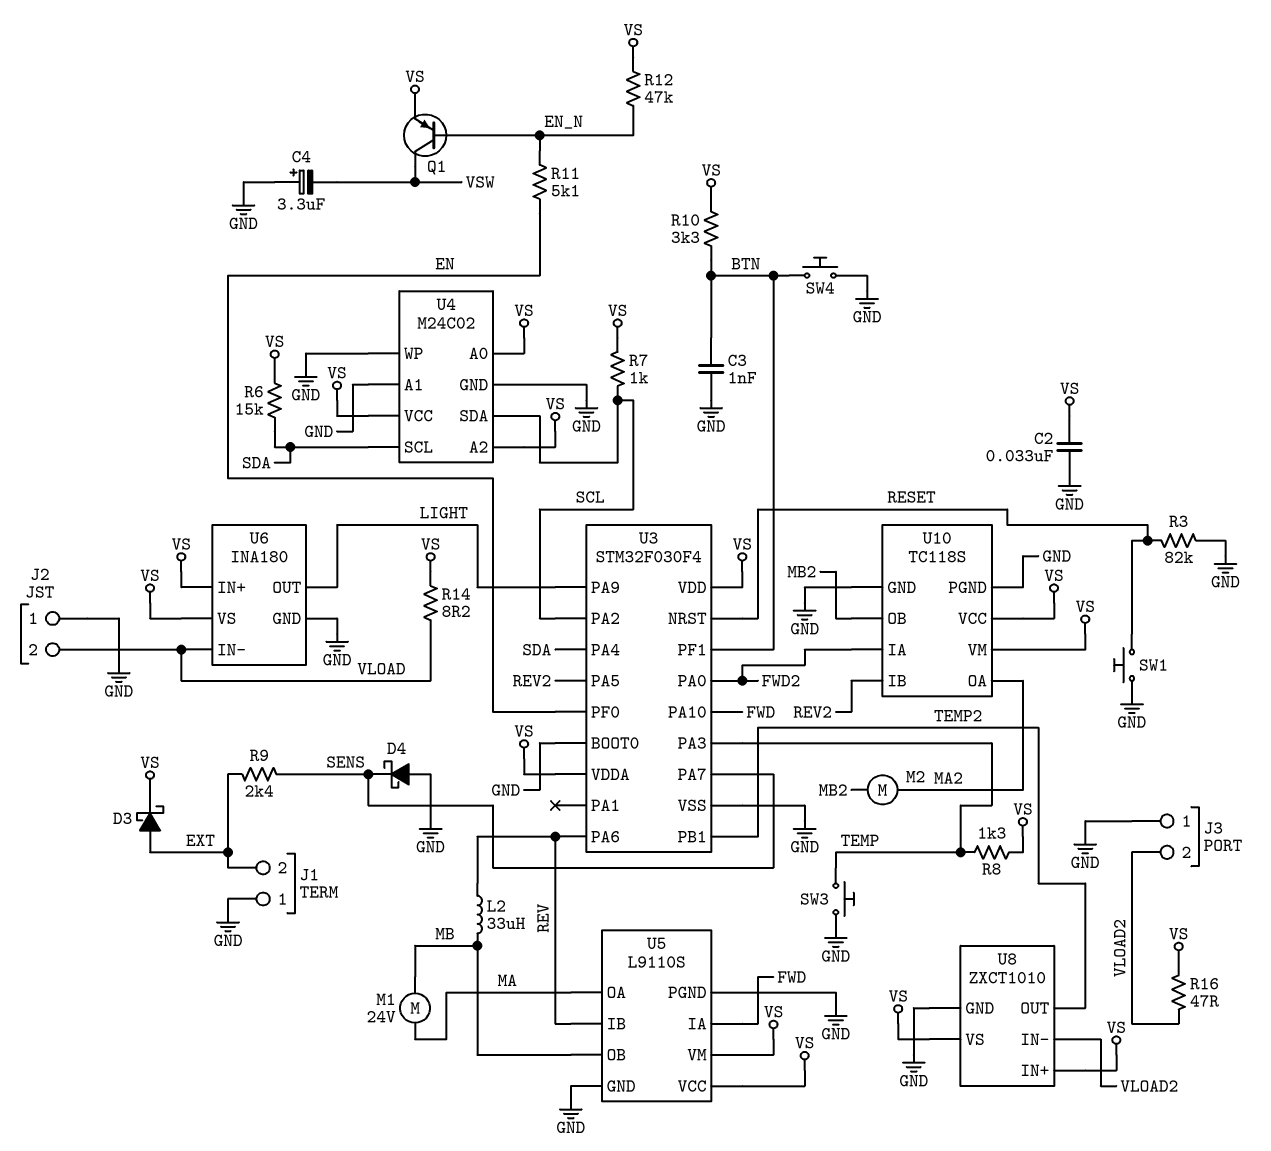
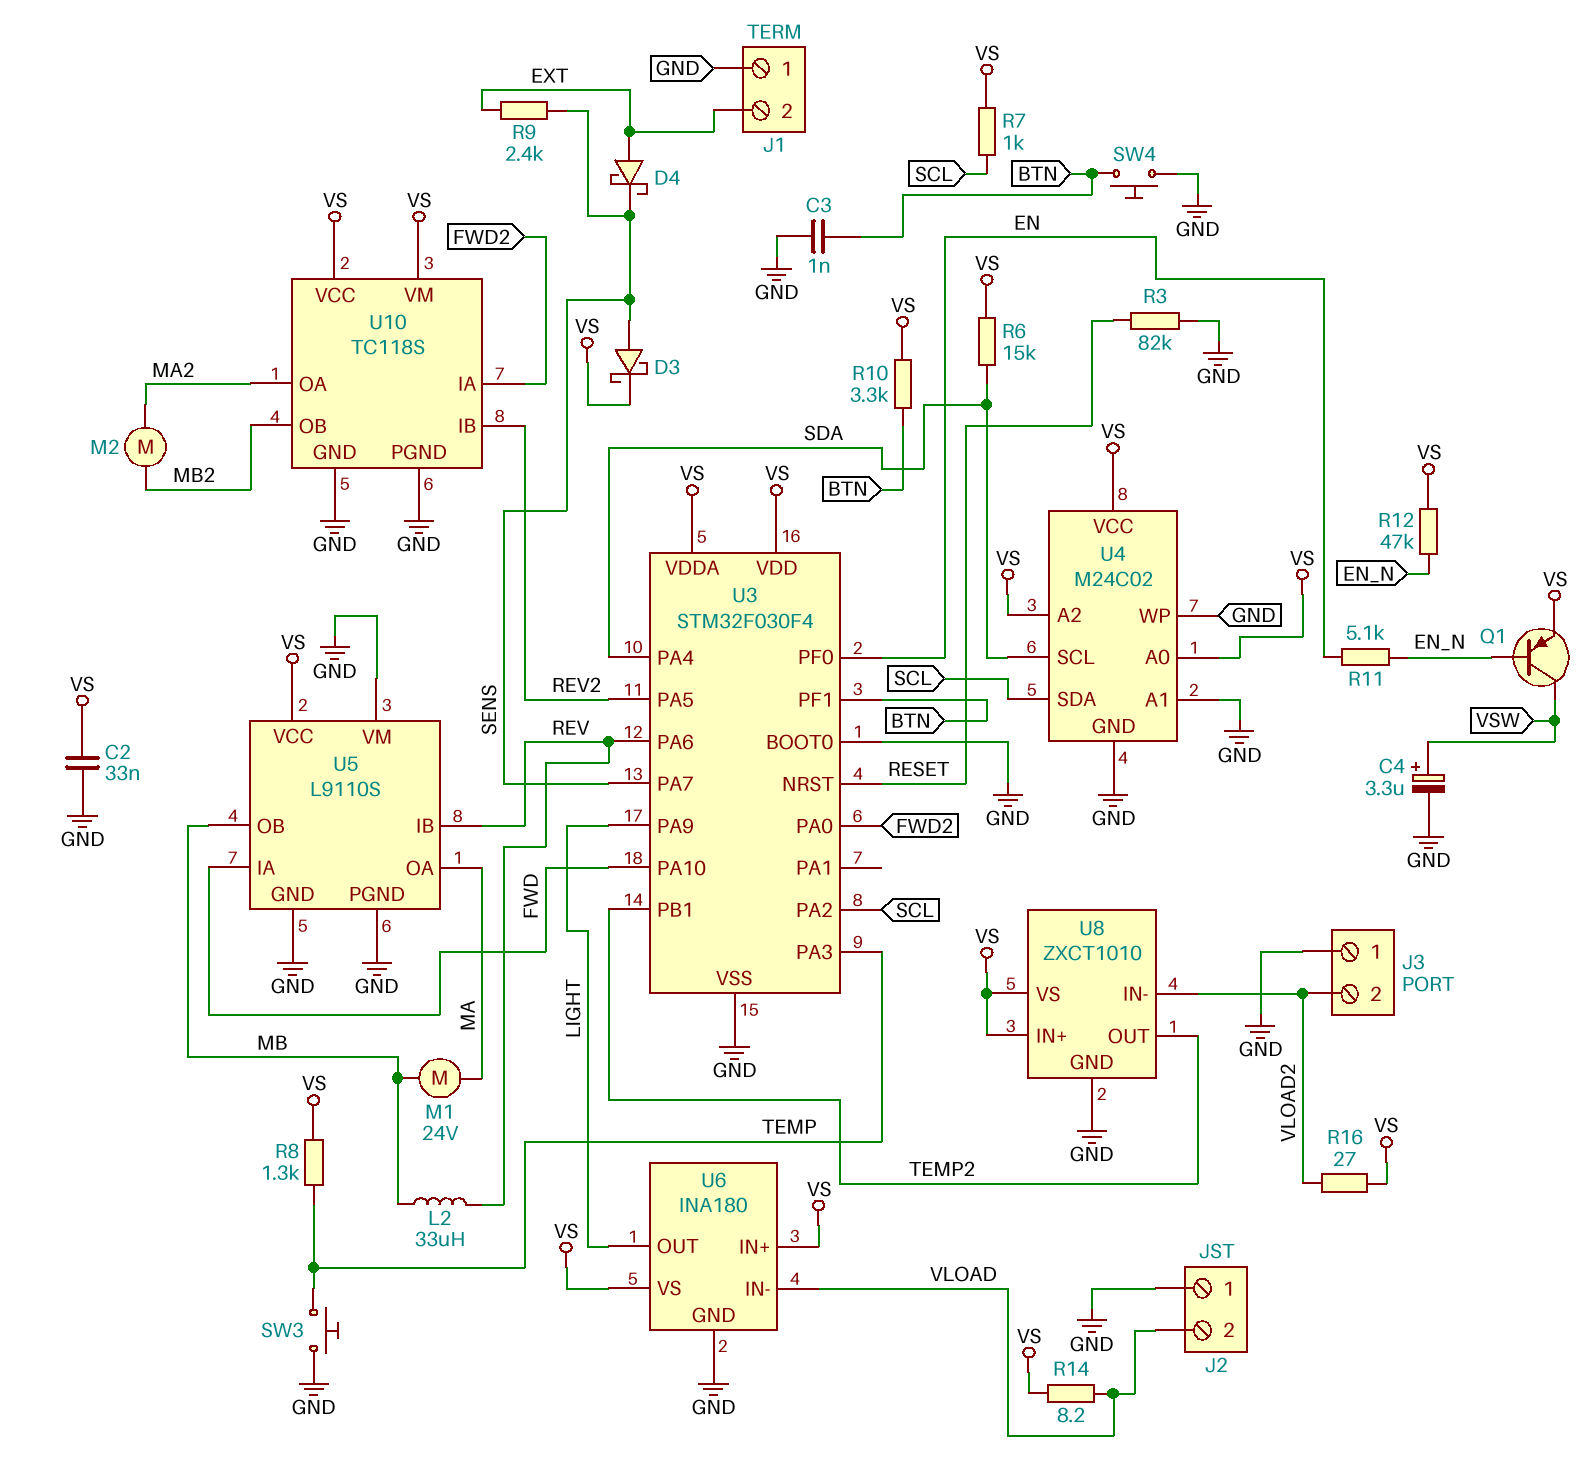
C4: 3.3uF (plus GND, minus VSW) -> 3.3uF (plus VSW, minus GND)
D3: schottky (A EXT, K VS) -> schottky (A SENS, K VS)
D4: schottky (A GND, K SENS) -> schottky (A EXT, K SENS)
R16: 47 (VLOAD2, VS) -> 27 (VLOAD2, VS)
SW1: button (GND, RESET) -> none
U5 pin VM: VS -> GND

